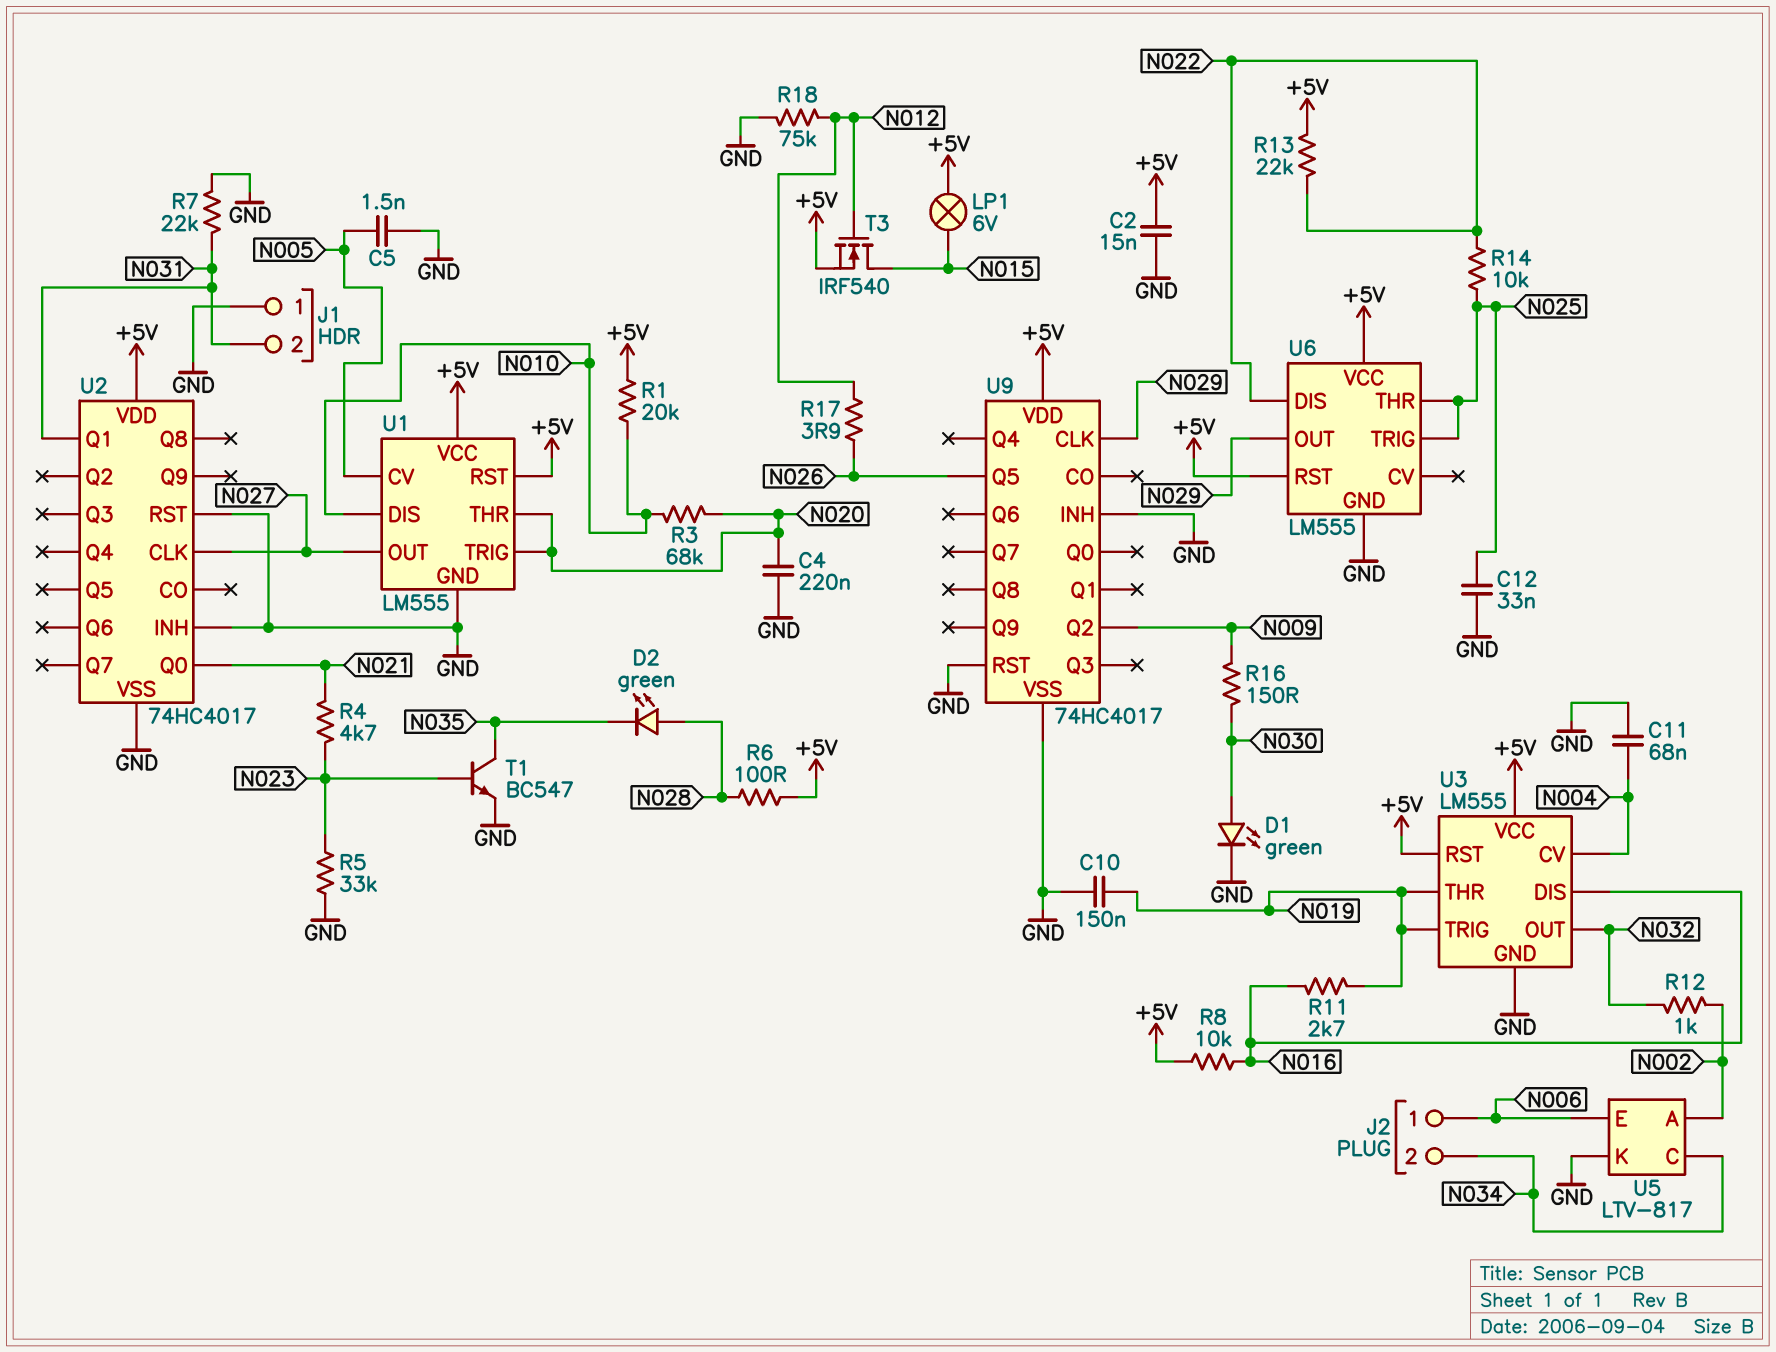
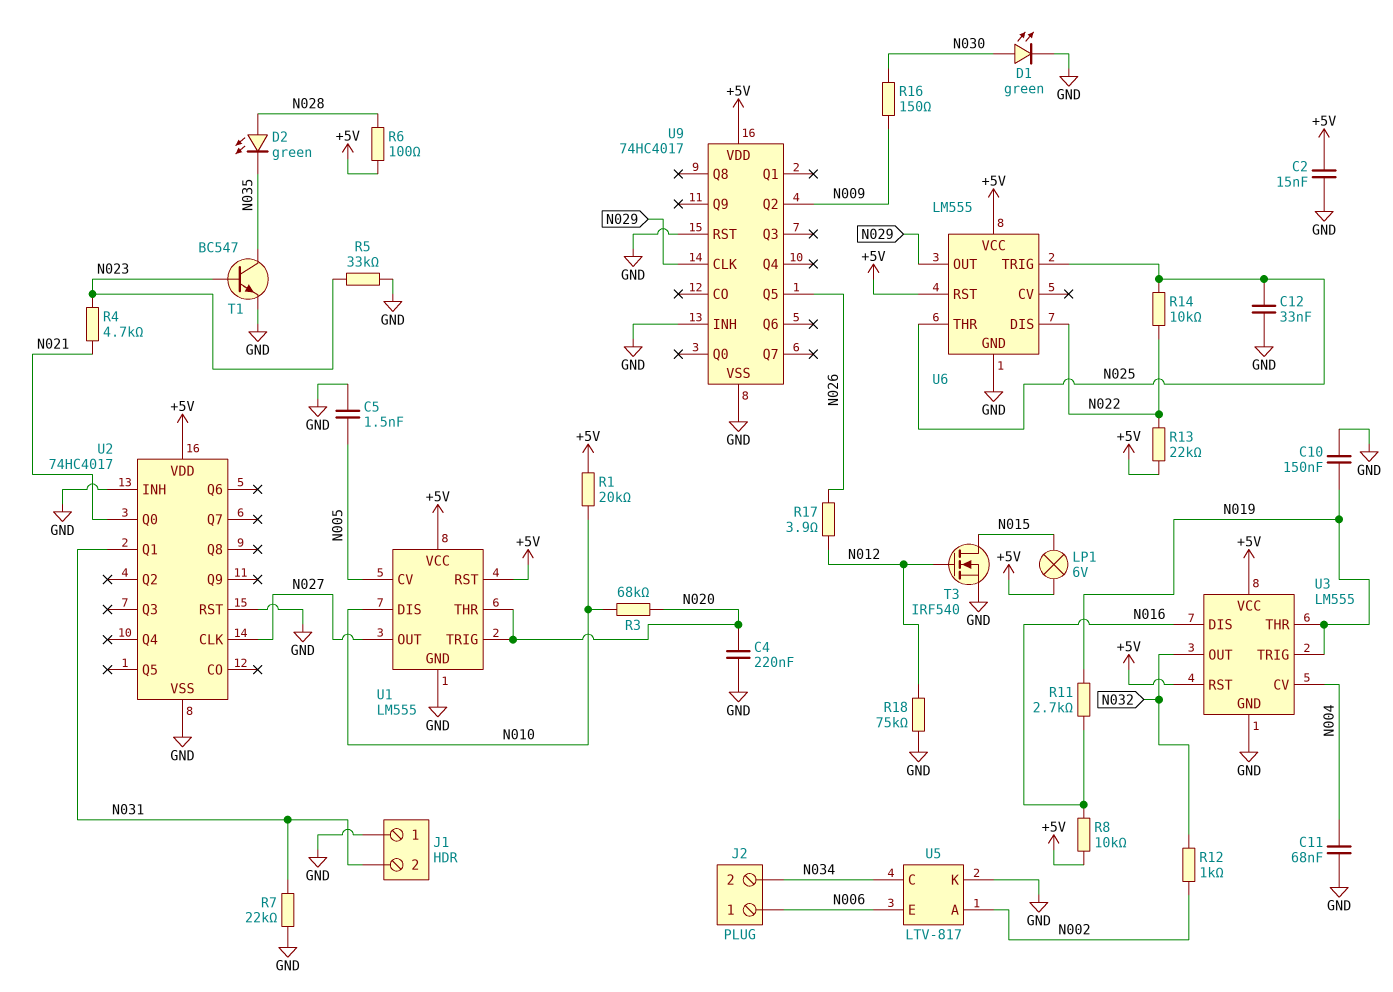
T3: NMOS IRF540 (G N012, D N015, S +5V) -> NMOS IRF540 (G N012, D N015, S GND)

